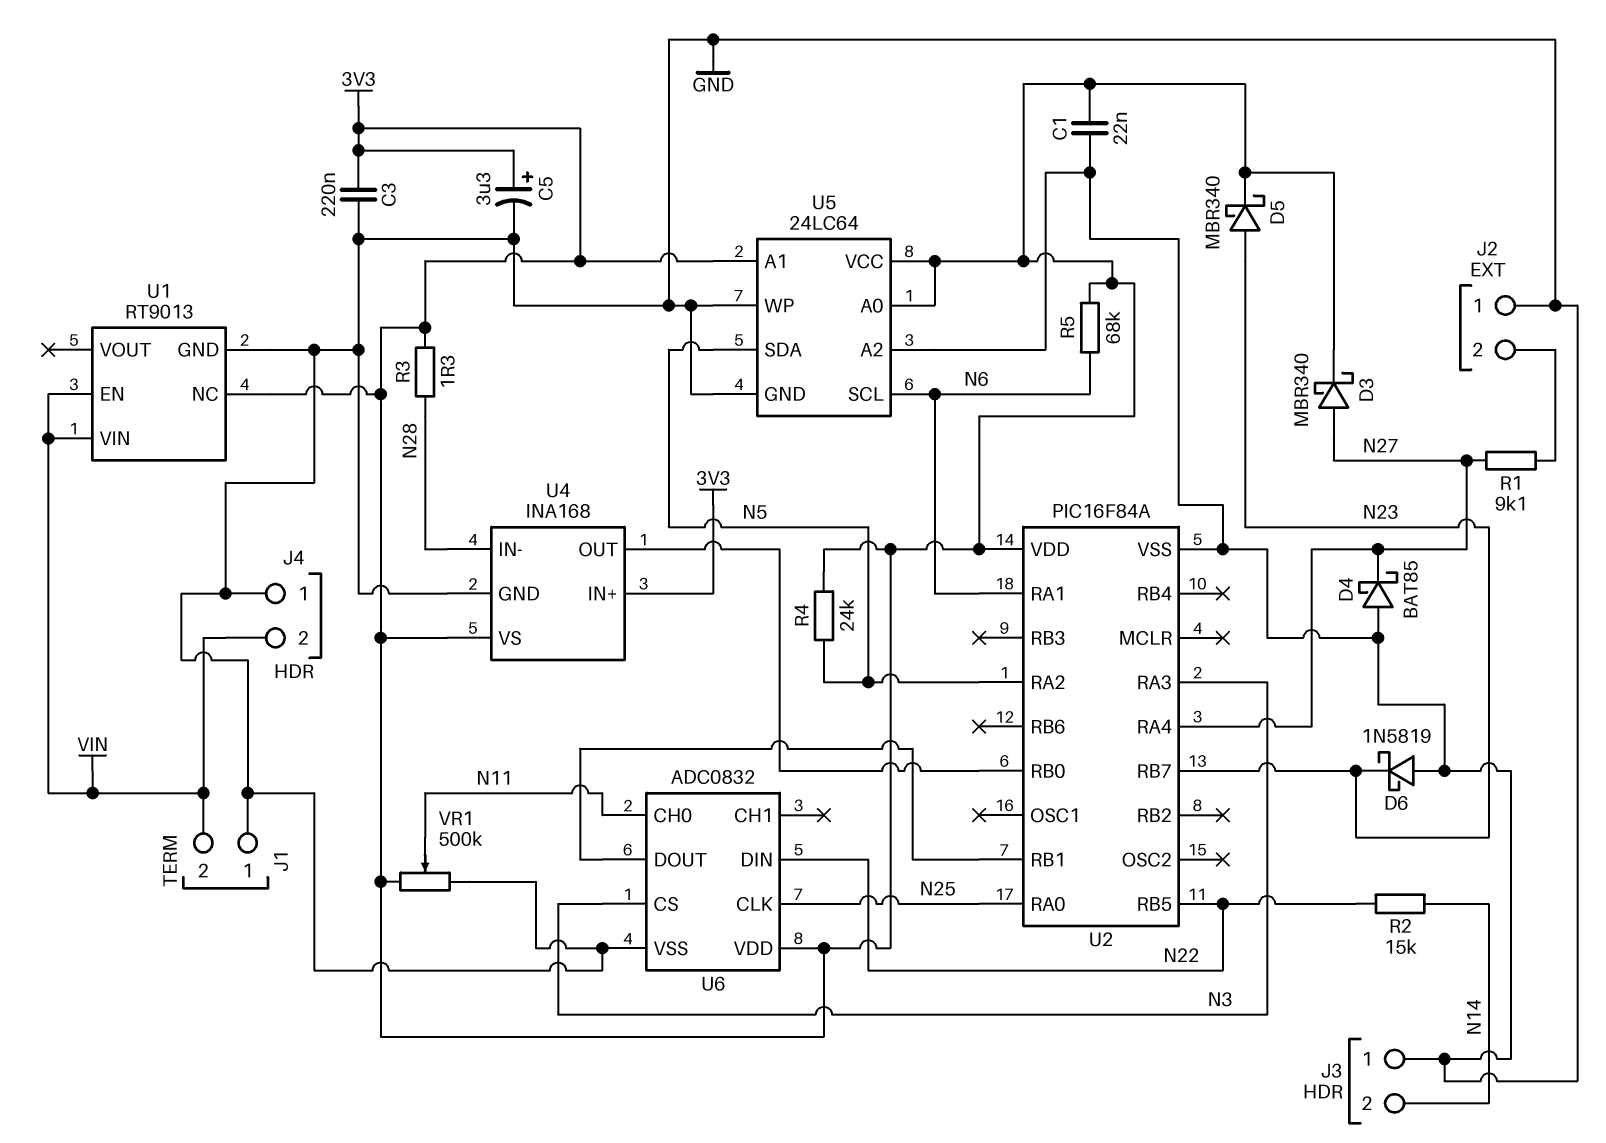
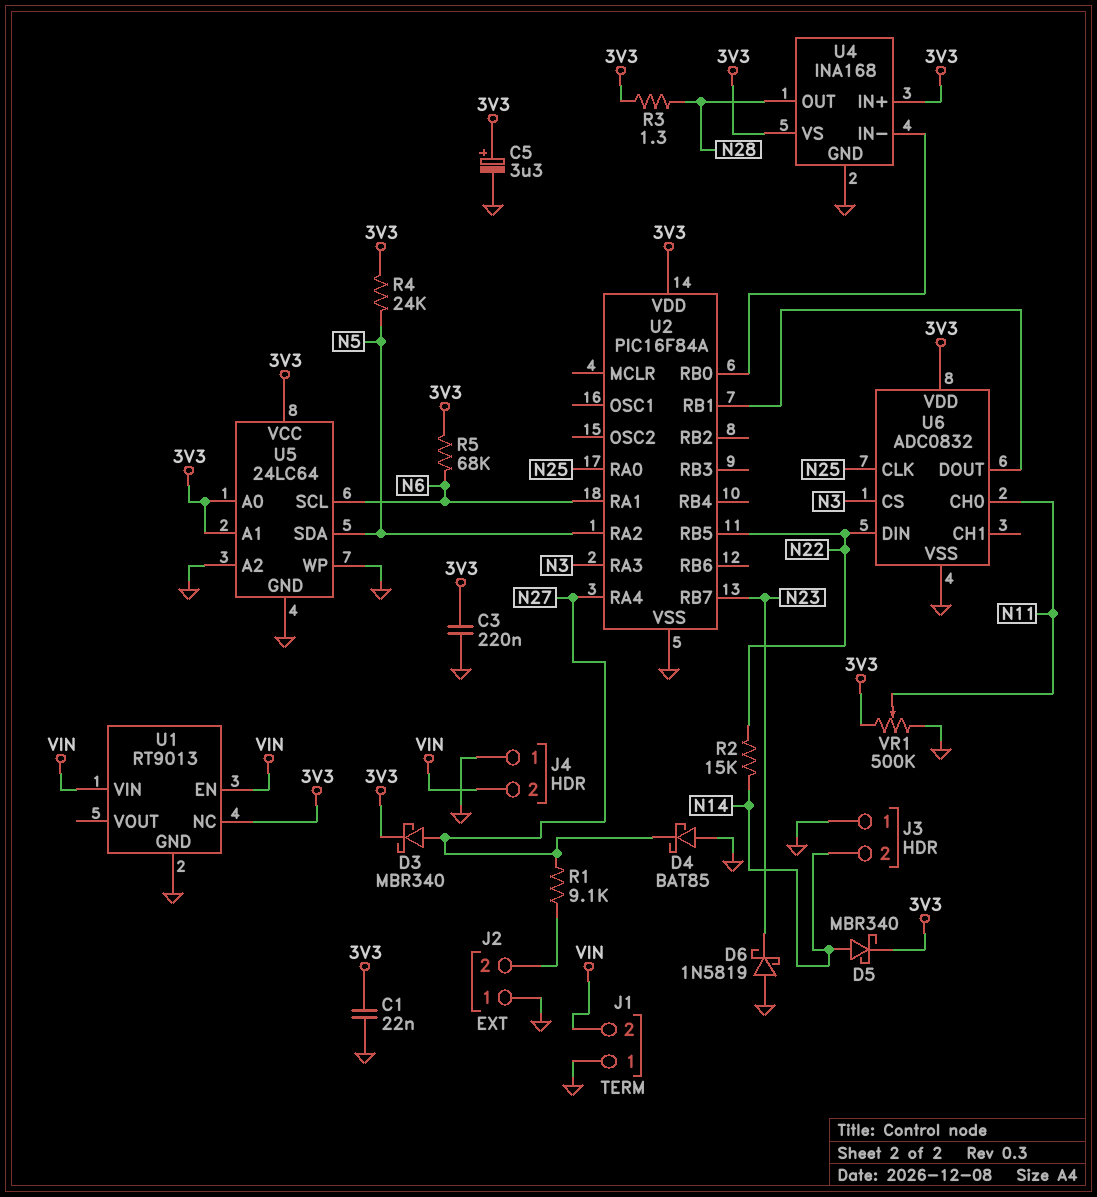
D5: schottky MBR340 (A N23, K 3V3) -> schottky MBR340 (A N14, K 3V3)
U4 pin IN-: N28 -> U2/RB0
U4 pin OUT: U2/RB0 -> N28

